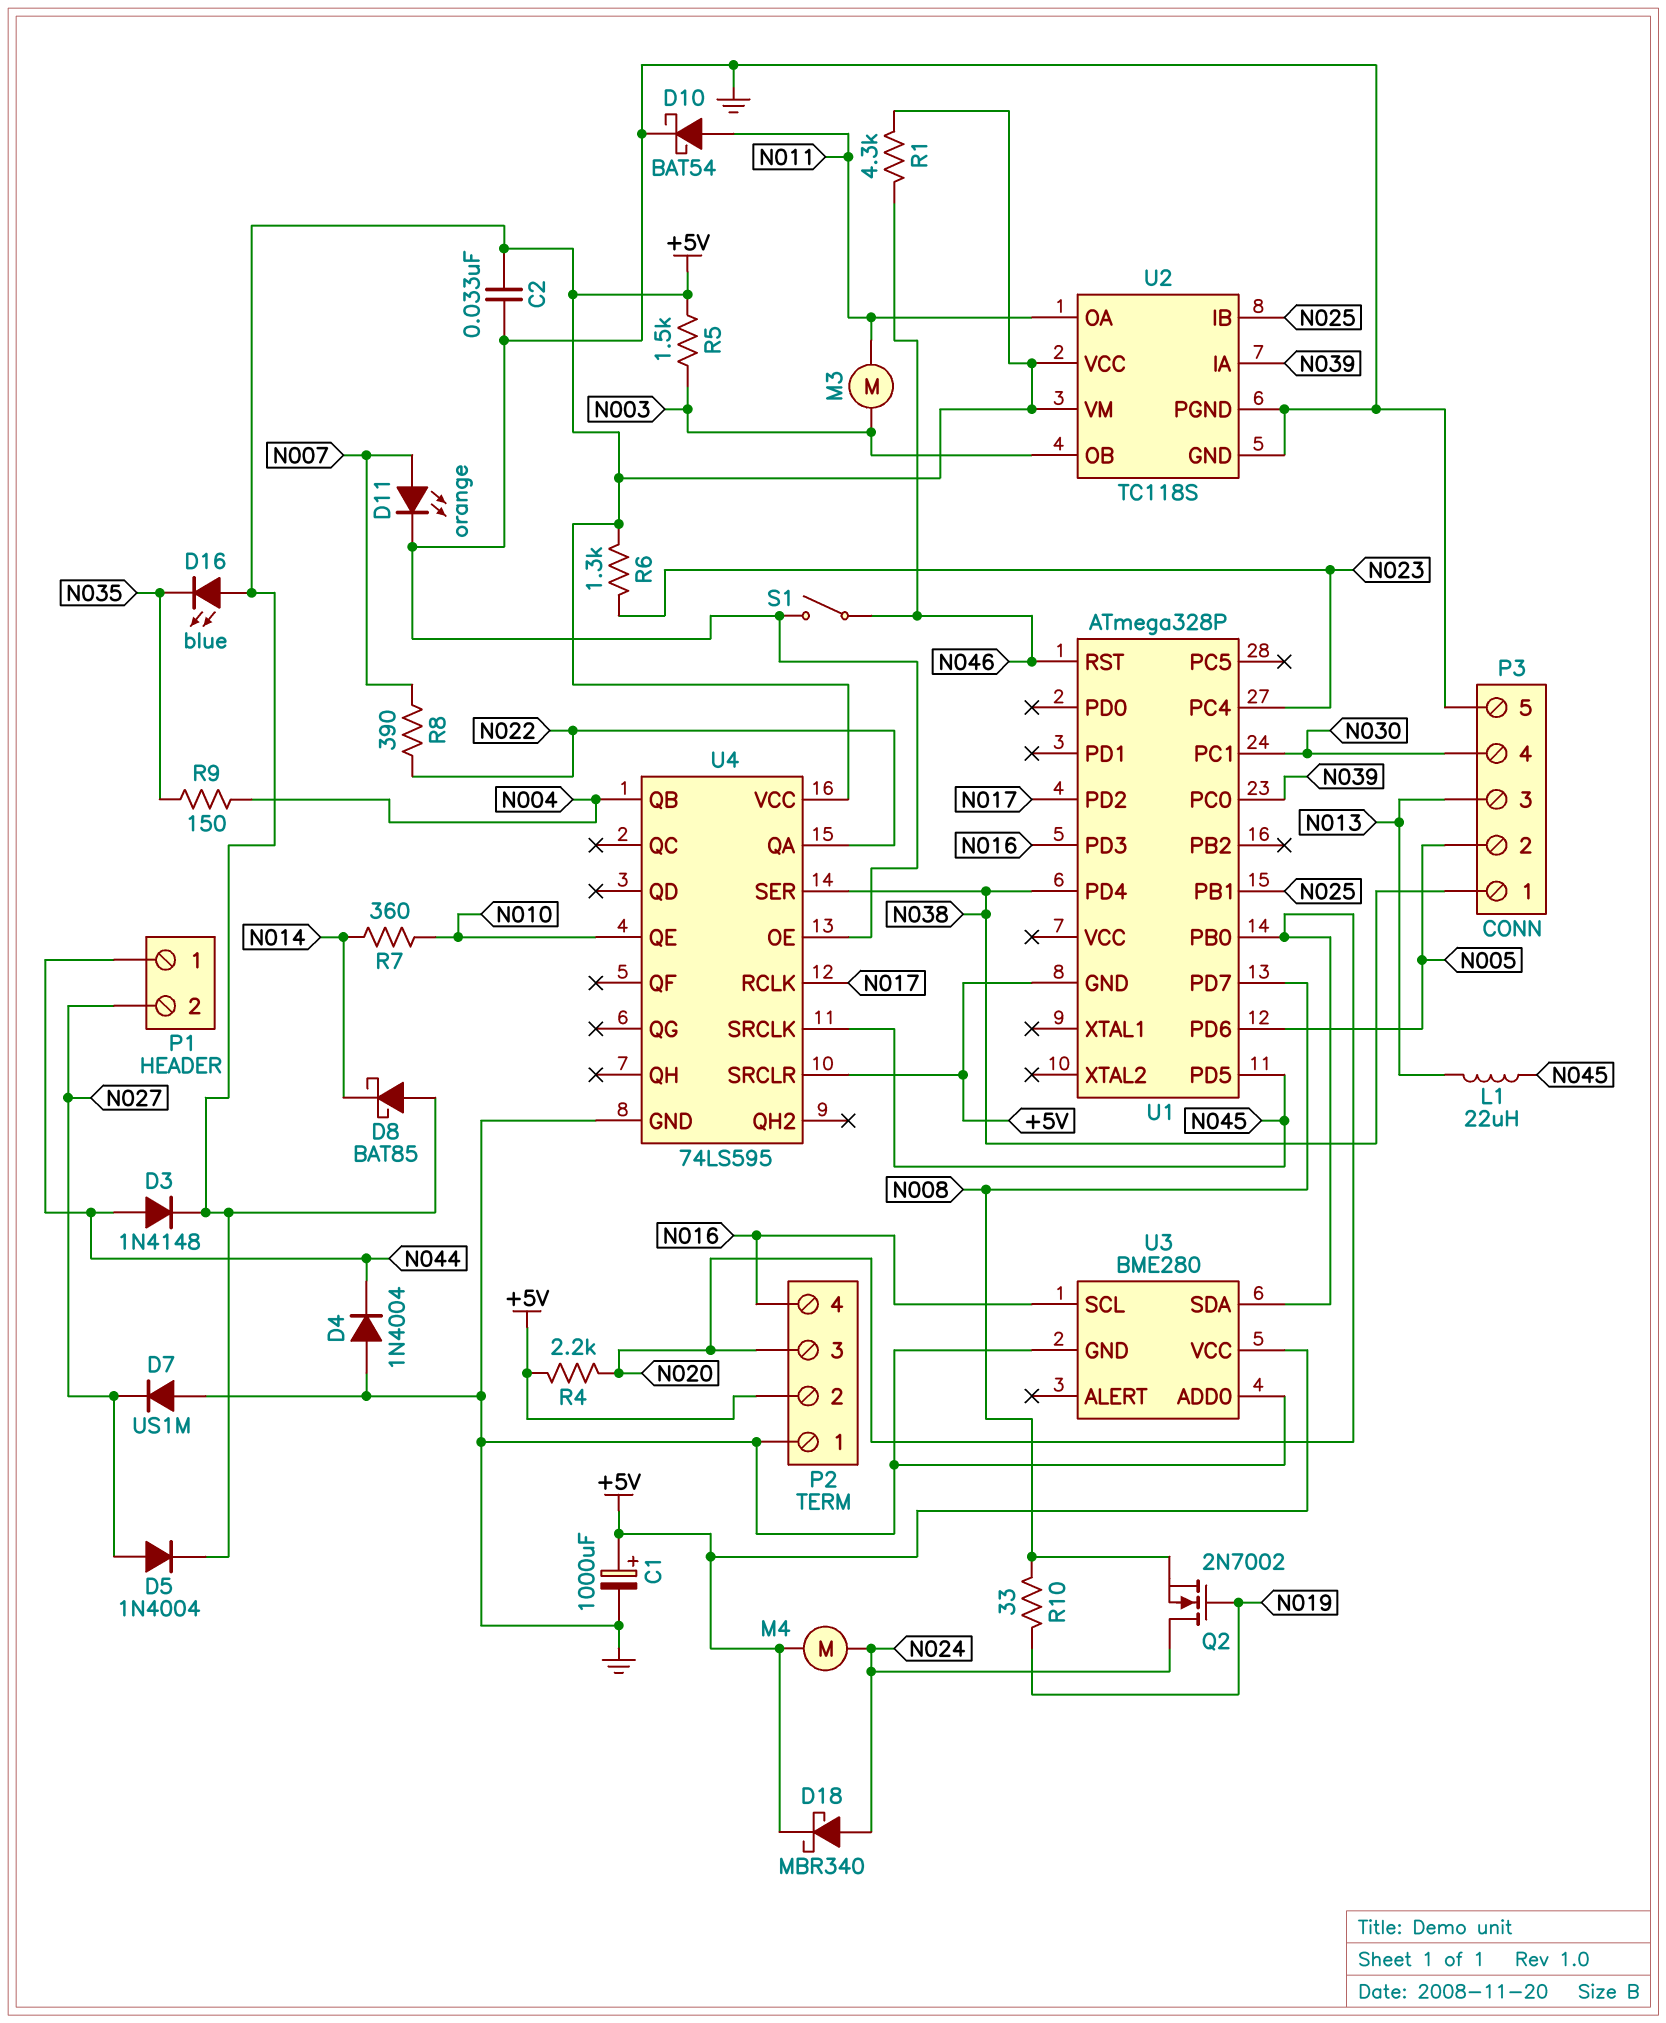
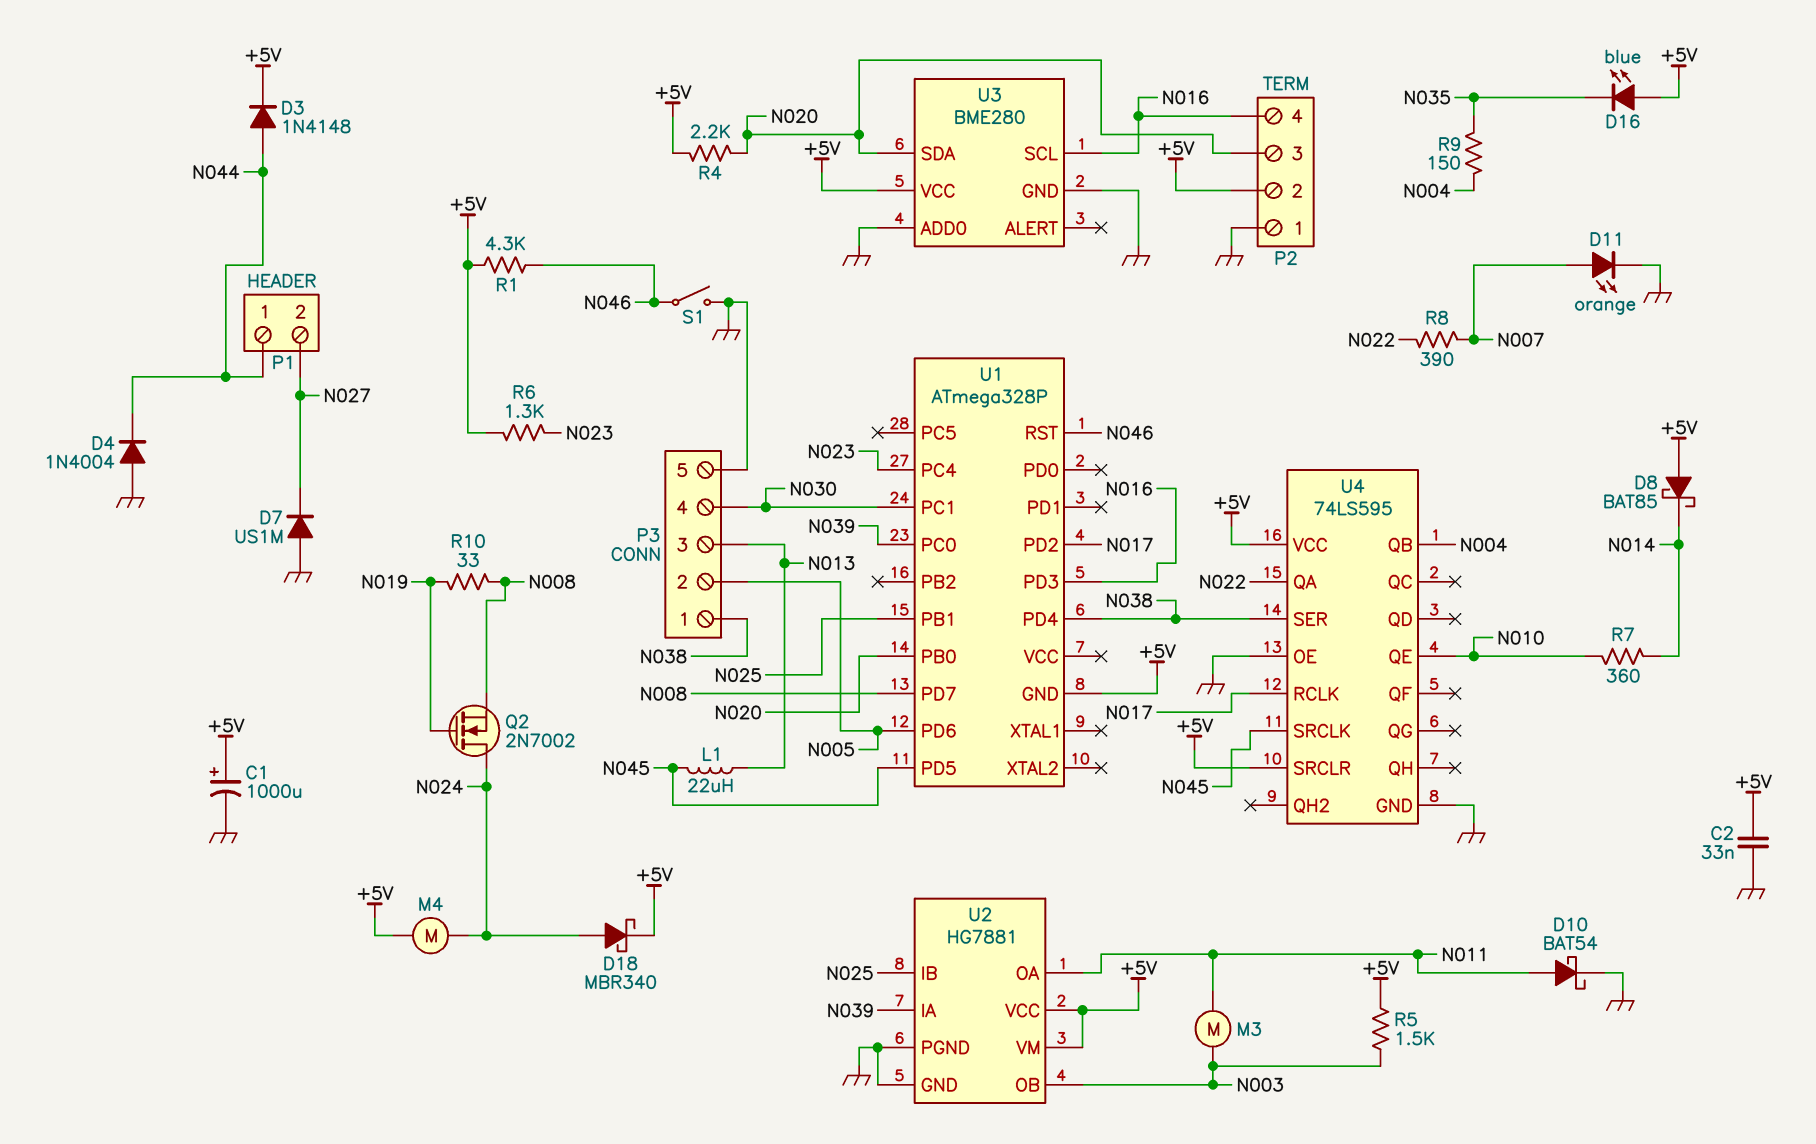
D5: diode 1N4004 (A N027, K +5V) -> none
U2: TC118S -> HG7881

